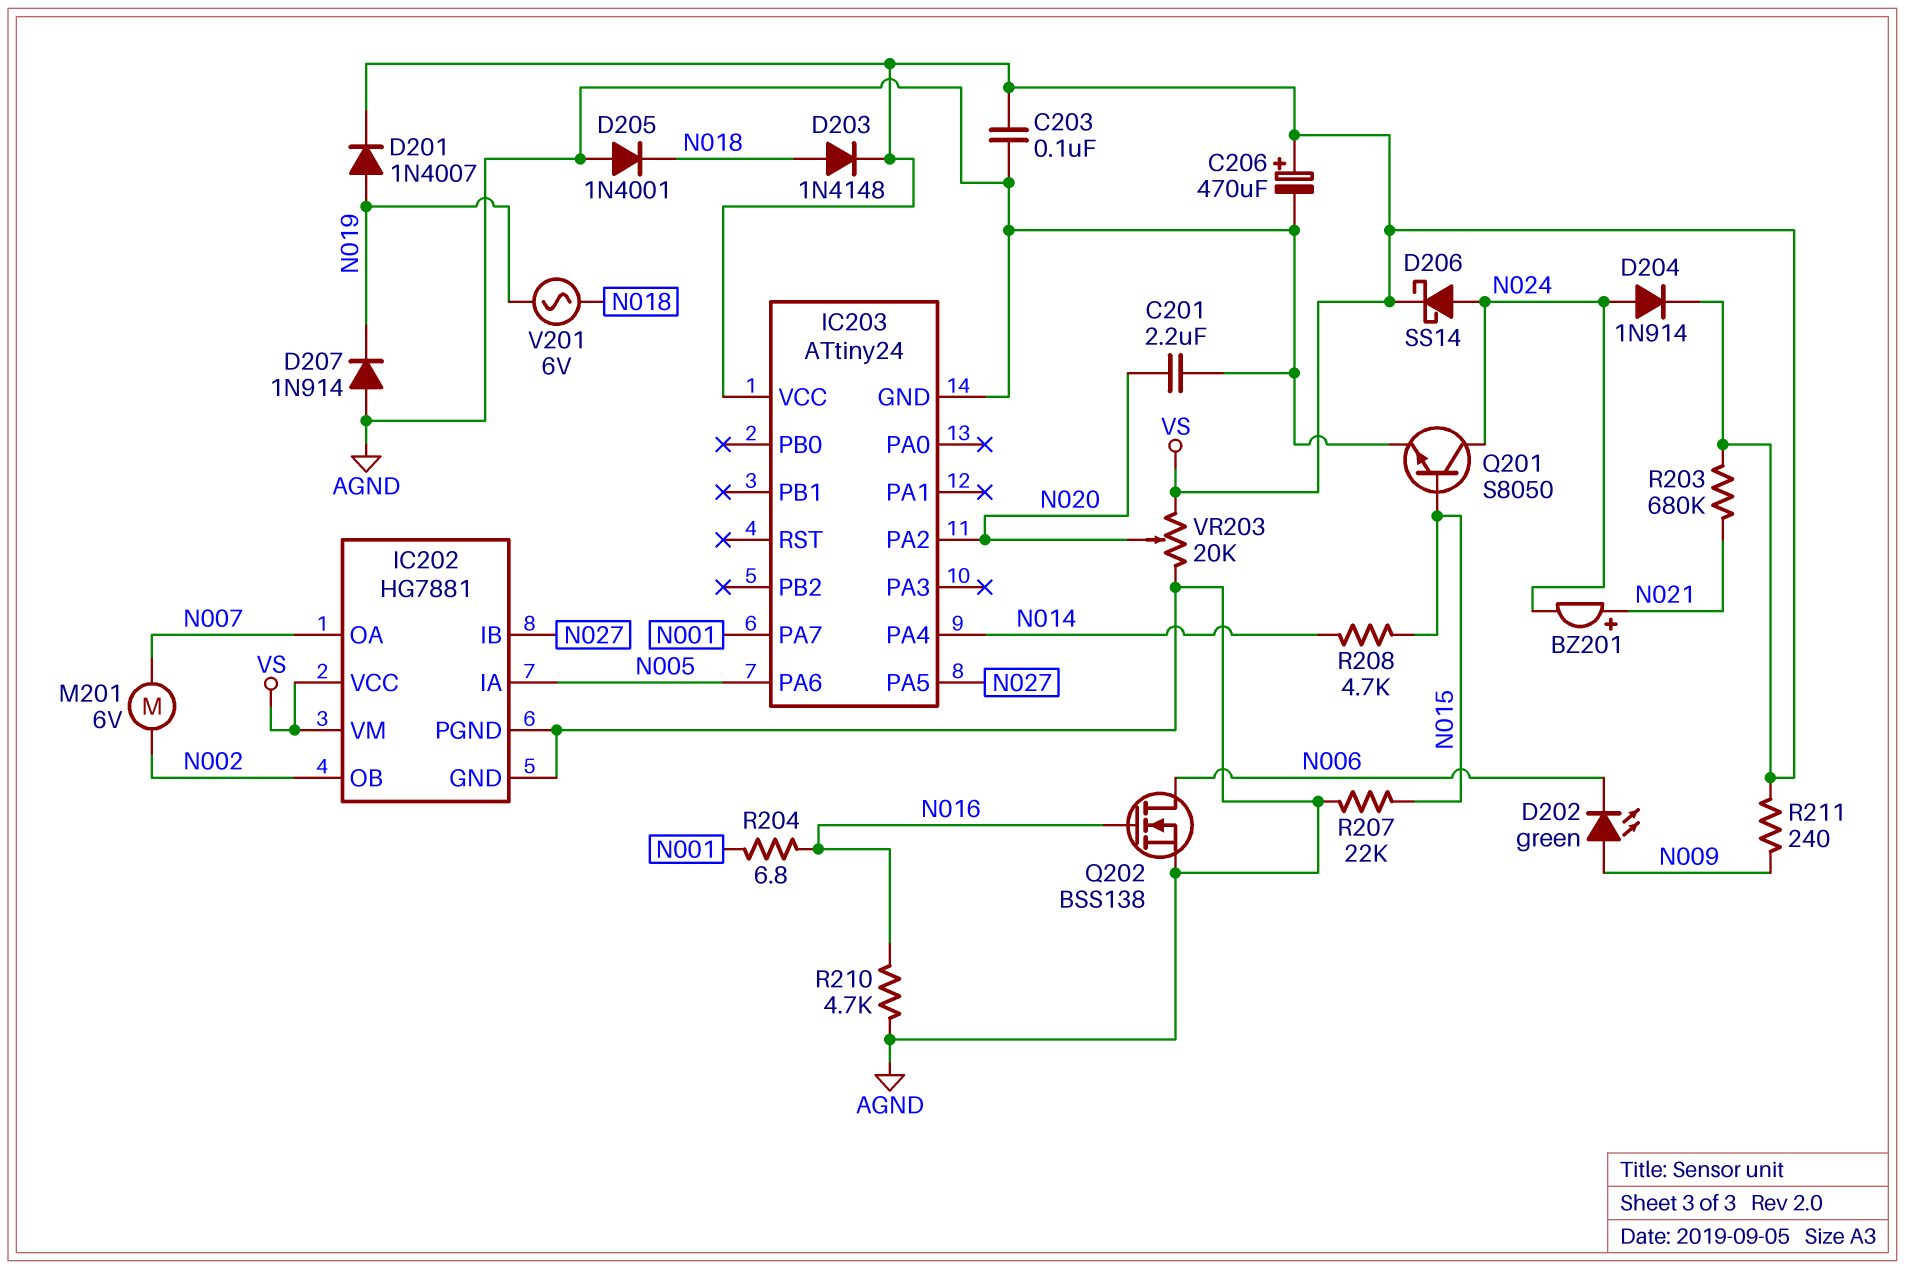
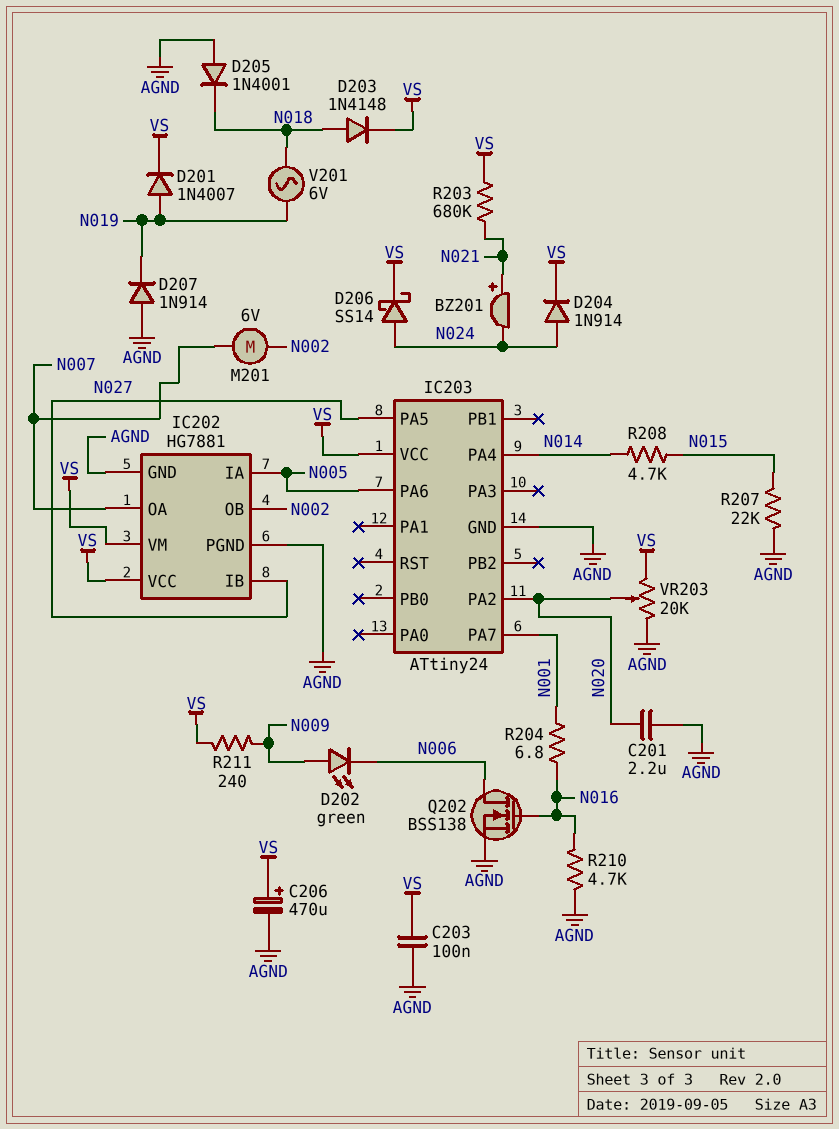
Q201: NPN S8050 (B N015, C N024, E AGND) -> none

